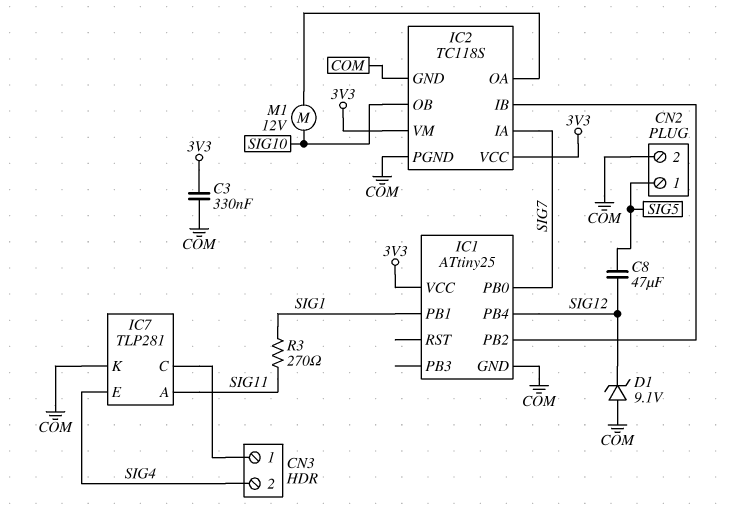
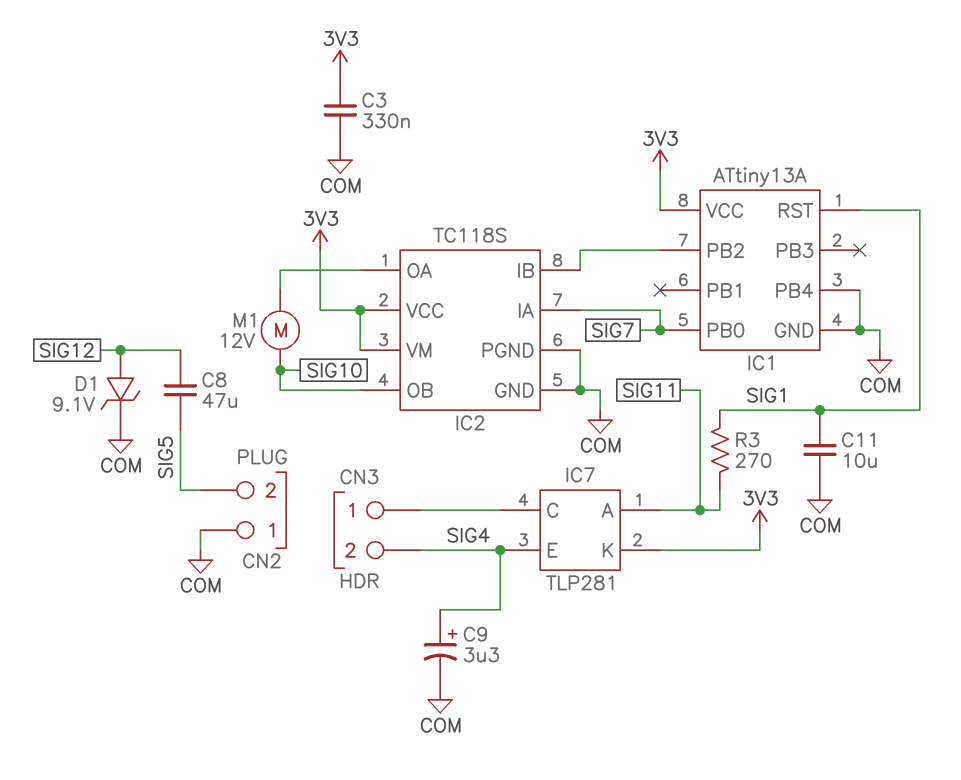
C9: none -> 3.3uF (plus SIG4, minus COM)
C11: none -> 10uF (COM, SIG1)
CN2 pin 1: SIG5 -> COM
CN2 pin 2: COM -> SIG5
D1: zener 9.1V (A COM, K SIG12) -> zener 9.1V (A SIG12, K COM)
IC1: ATtiny25 -> ATtiny13A
IC1 pin PB1: SIG1 -> none
IC1 pin PB4: SIG12 -> COM
IC1 pin RST: none -> SIG1
IC7 pin K: COM -> 3V3

